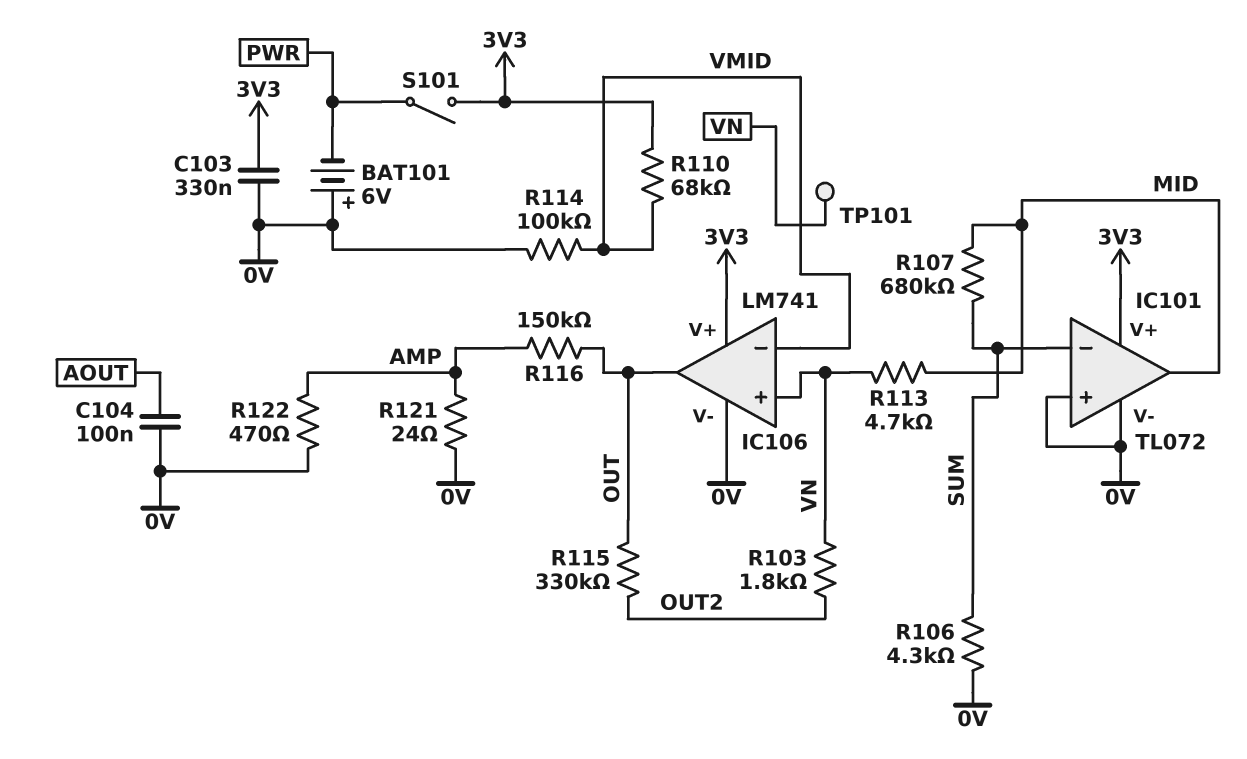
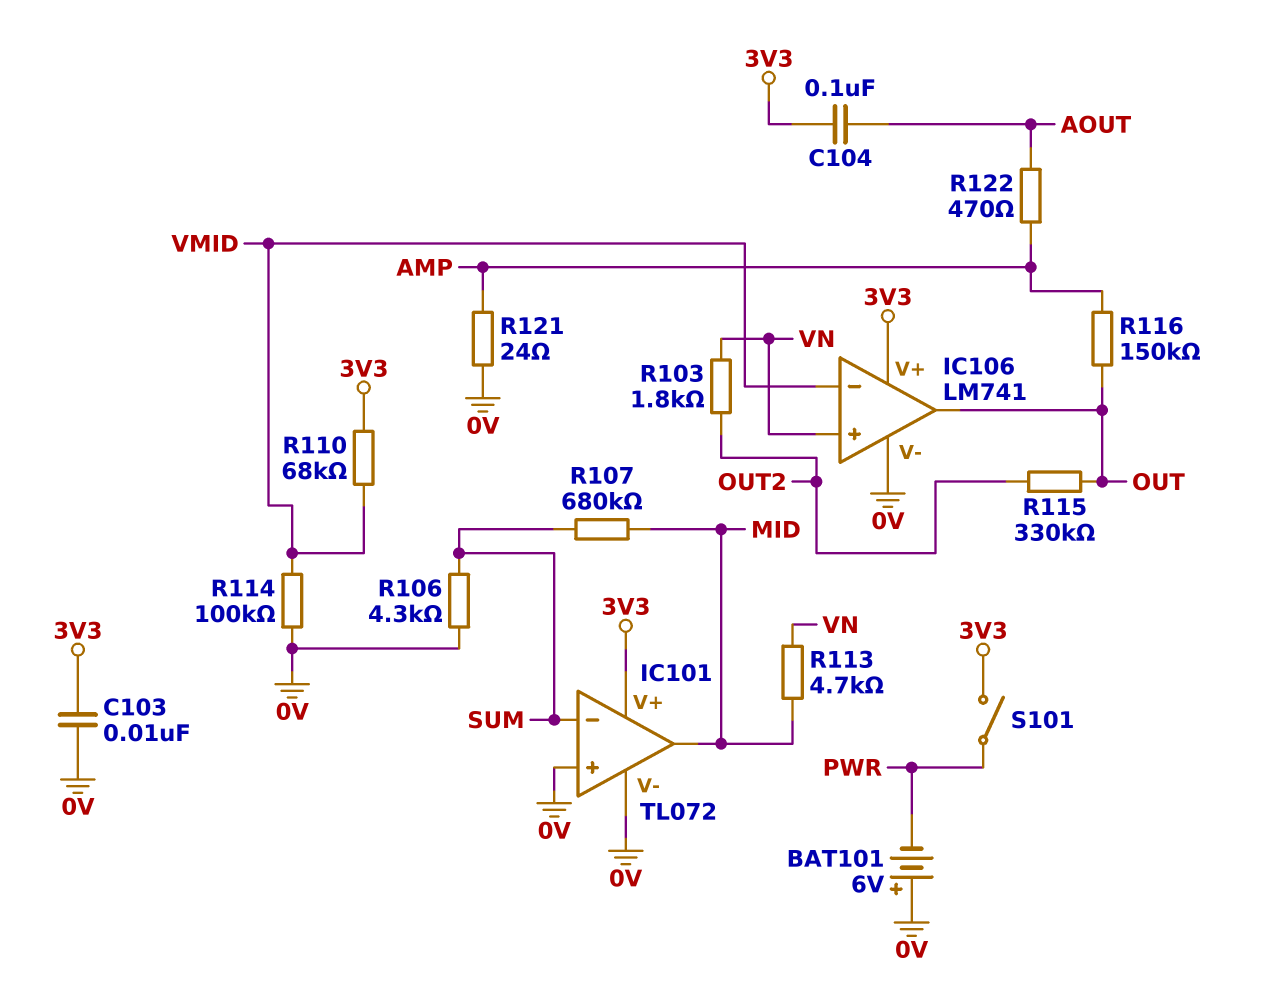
C103: 330nF (0V, 3V3) -> 10nF (0V, 3V3)
C104: 100nF (0V, AOUT) -> 100nF (3V3, AOUT)
R122: 470 (0V, AMP) -> 470 (AMP, AOUT)
TP101: test point (VN) -> none

